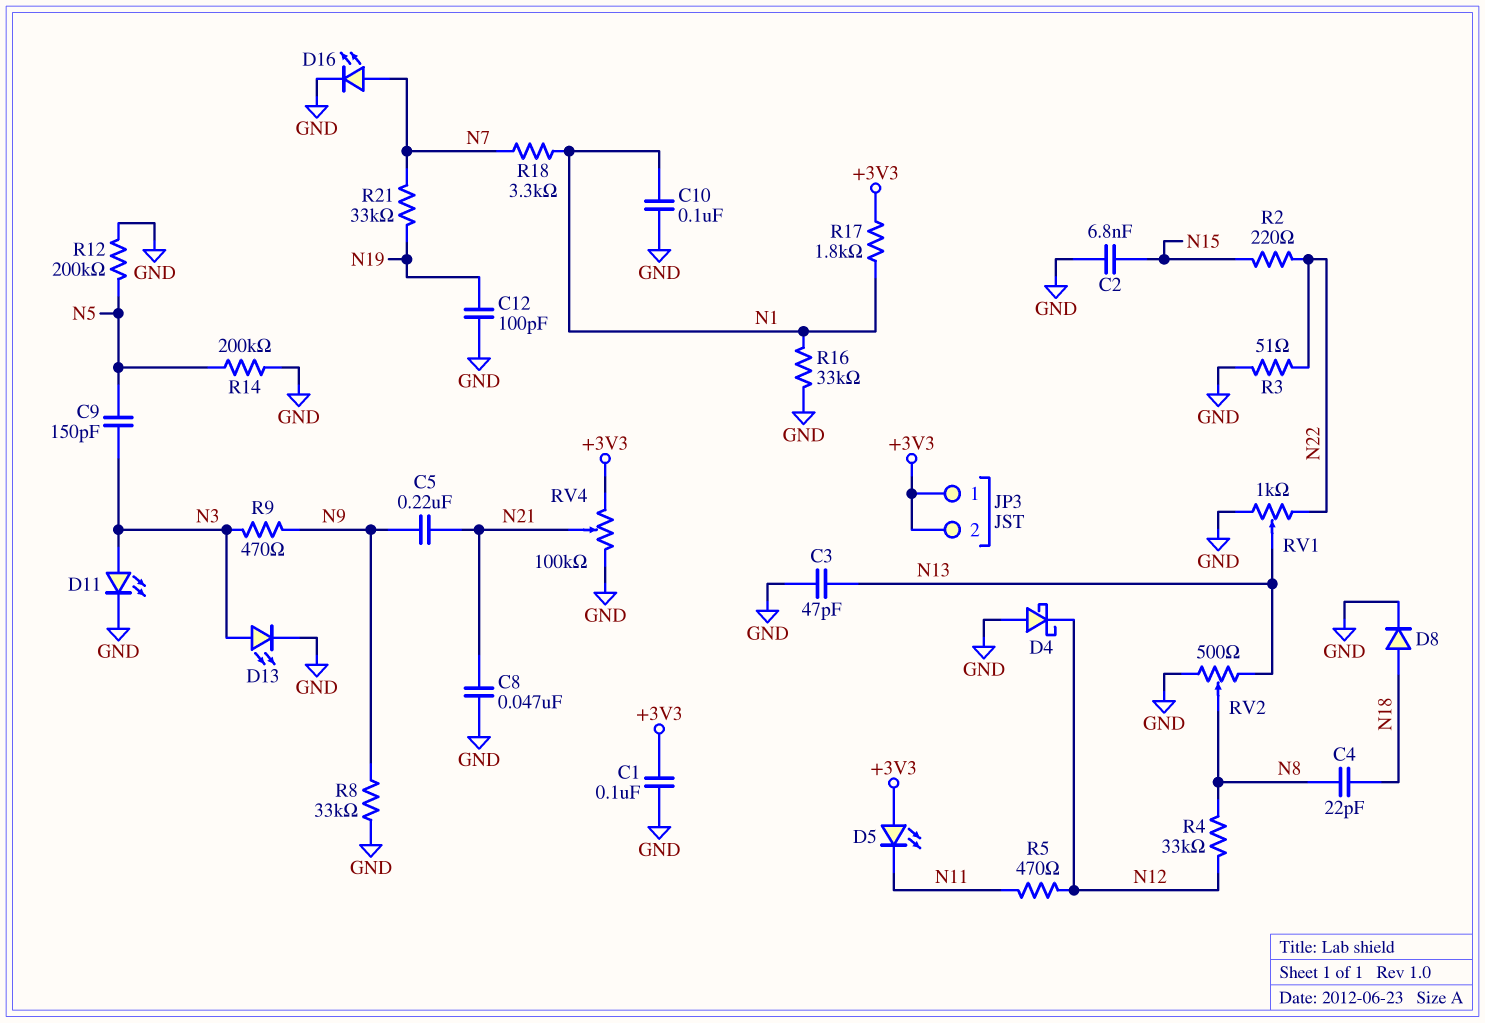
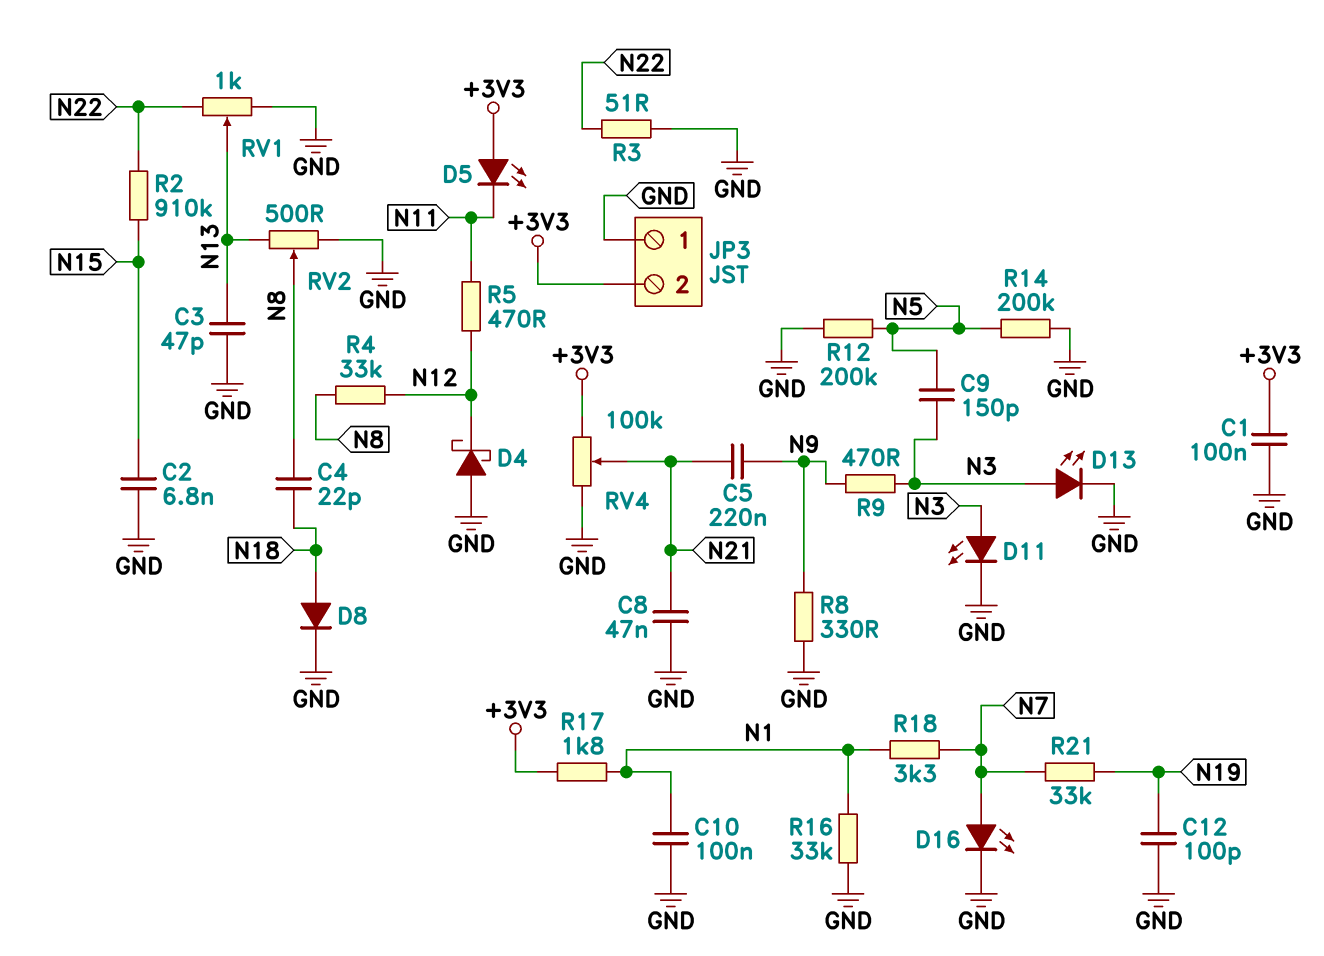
JP3 pin 1: +3V3 -> GND
R2: 220 (N15, N22) -> 910k (N15, N22)
R8: 33k (GND, N9) -> 330 (GND, N9)

